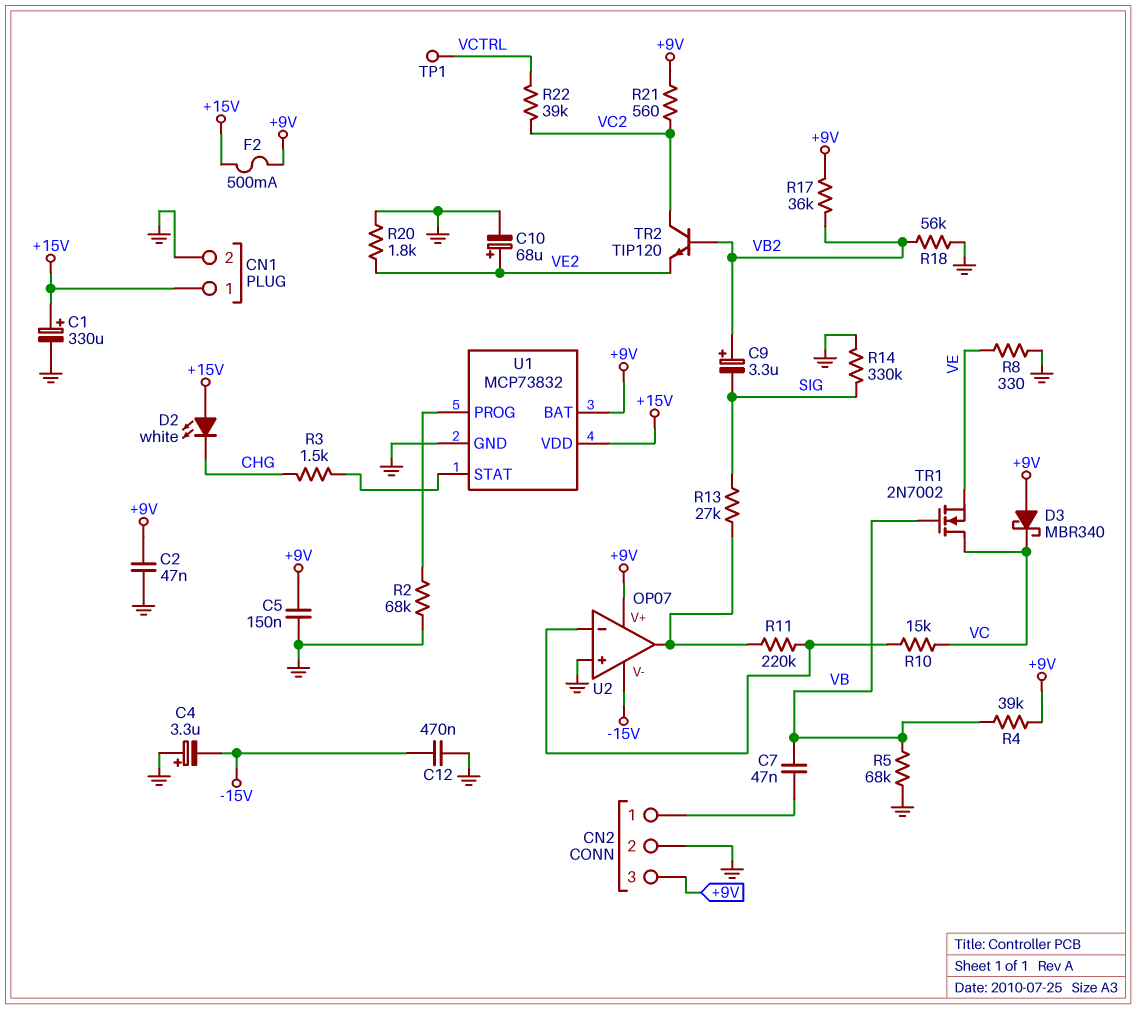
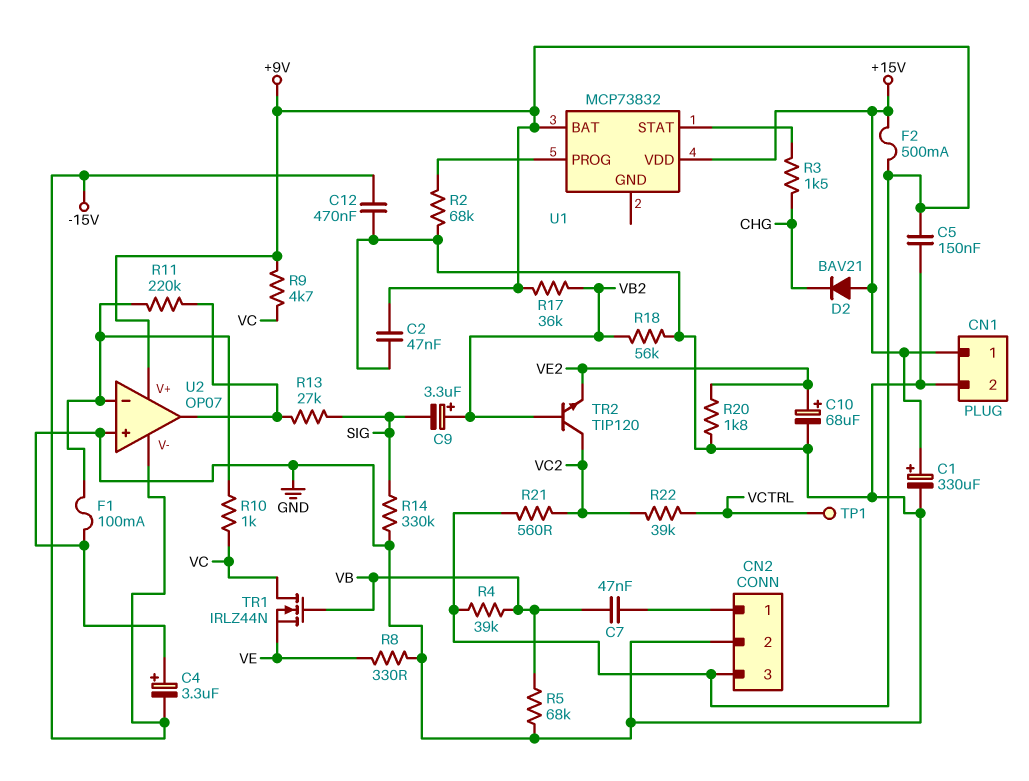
D2: LED white (A +15V, K CHG) -> diode BAV21 (A +15V, K CHG)
D3: schottky MBR340 (A +9V, K VC) -> none
F1: none -> 100mA (GND, U2/in-)
R9: none -> 4.7k (+9V, VC)
R10: 15k (U2/in-, VC) -> 1k (U2/in-, VC)
TR1: NMOS 2N7002 (G VB, D VC, S VE) -> NMOS IRLZ44N (G VB, D VC, S VE)
U1 pin GND: GND -> none

